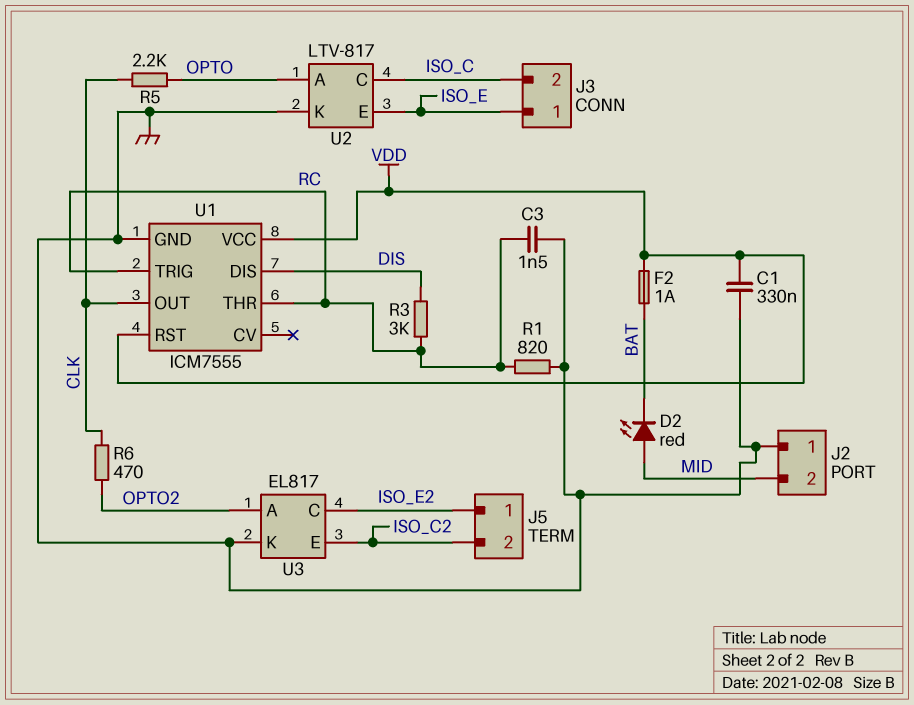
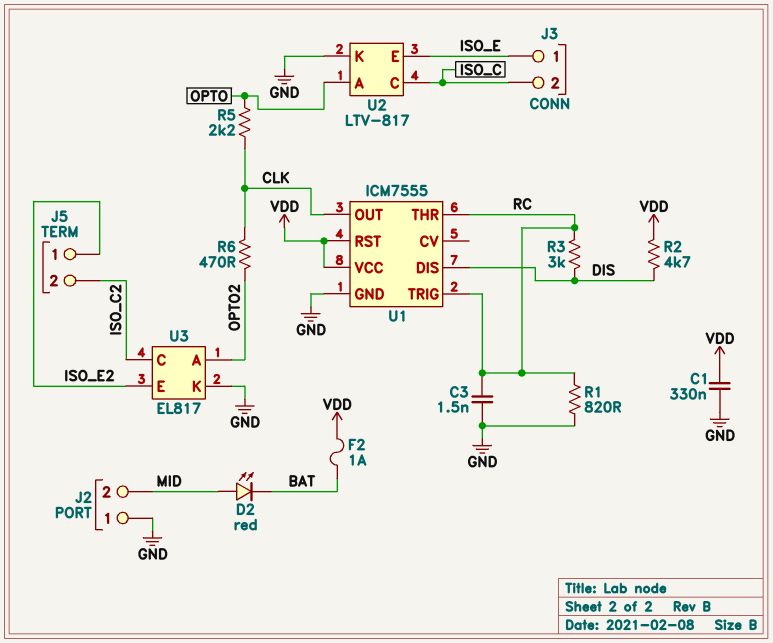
R2: none -> 4.7k (DIS, VDD)
U3 pin C: ISO_E2 -> ISO_C2
U3 pin E: ISO_C2 -> ISO_E2

